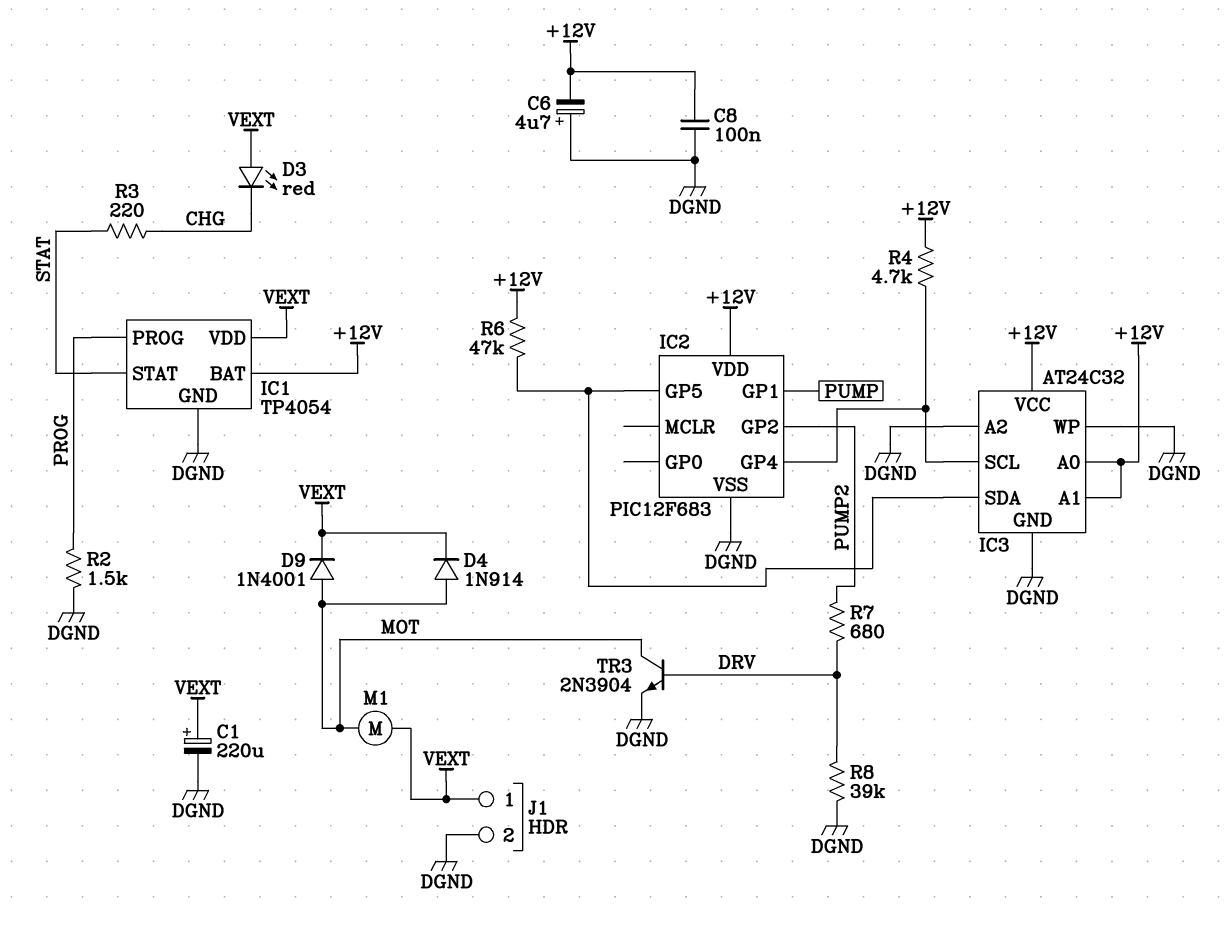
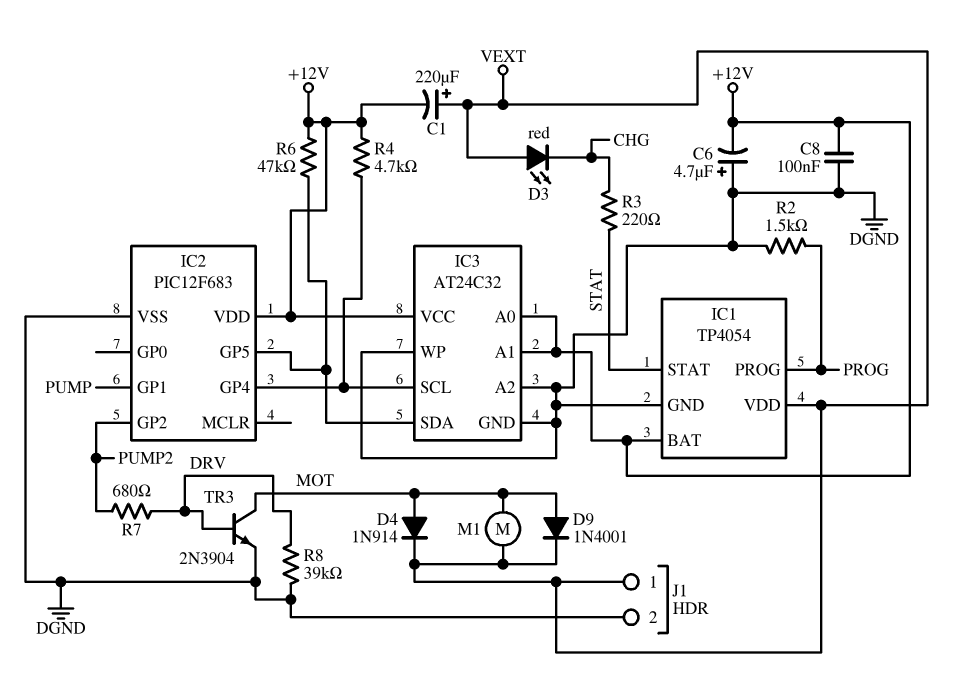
C1: 220uF (plus VEXT, minus DGND) -> 220uF (plus VEXT, minus +12V)

